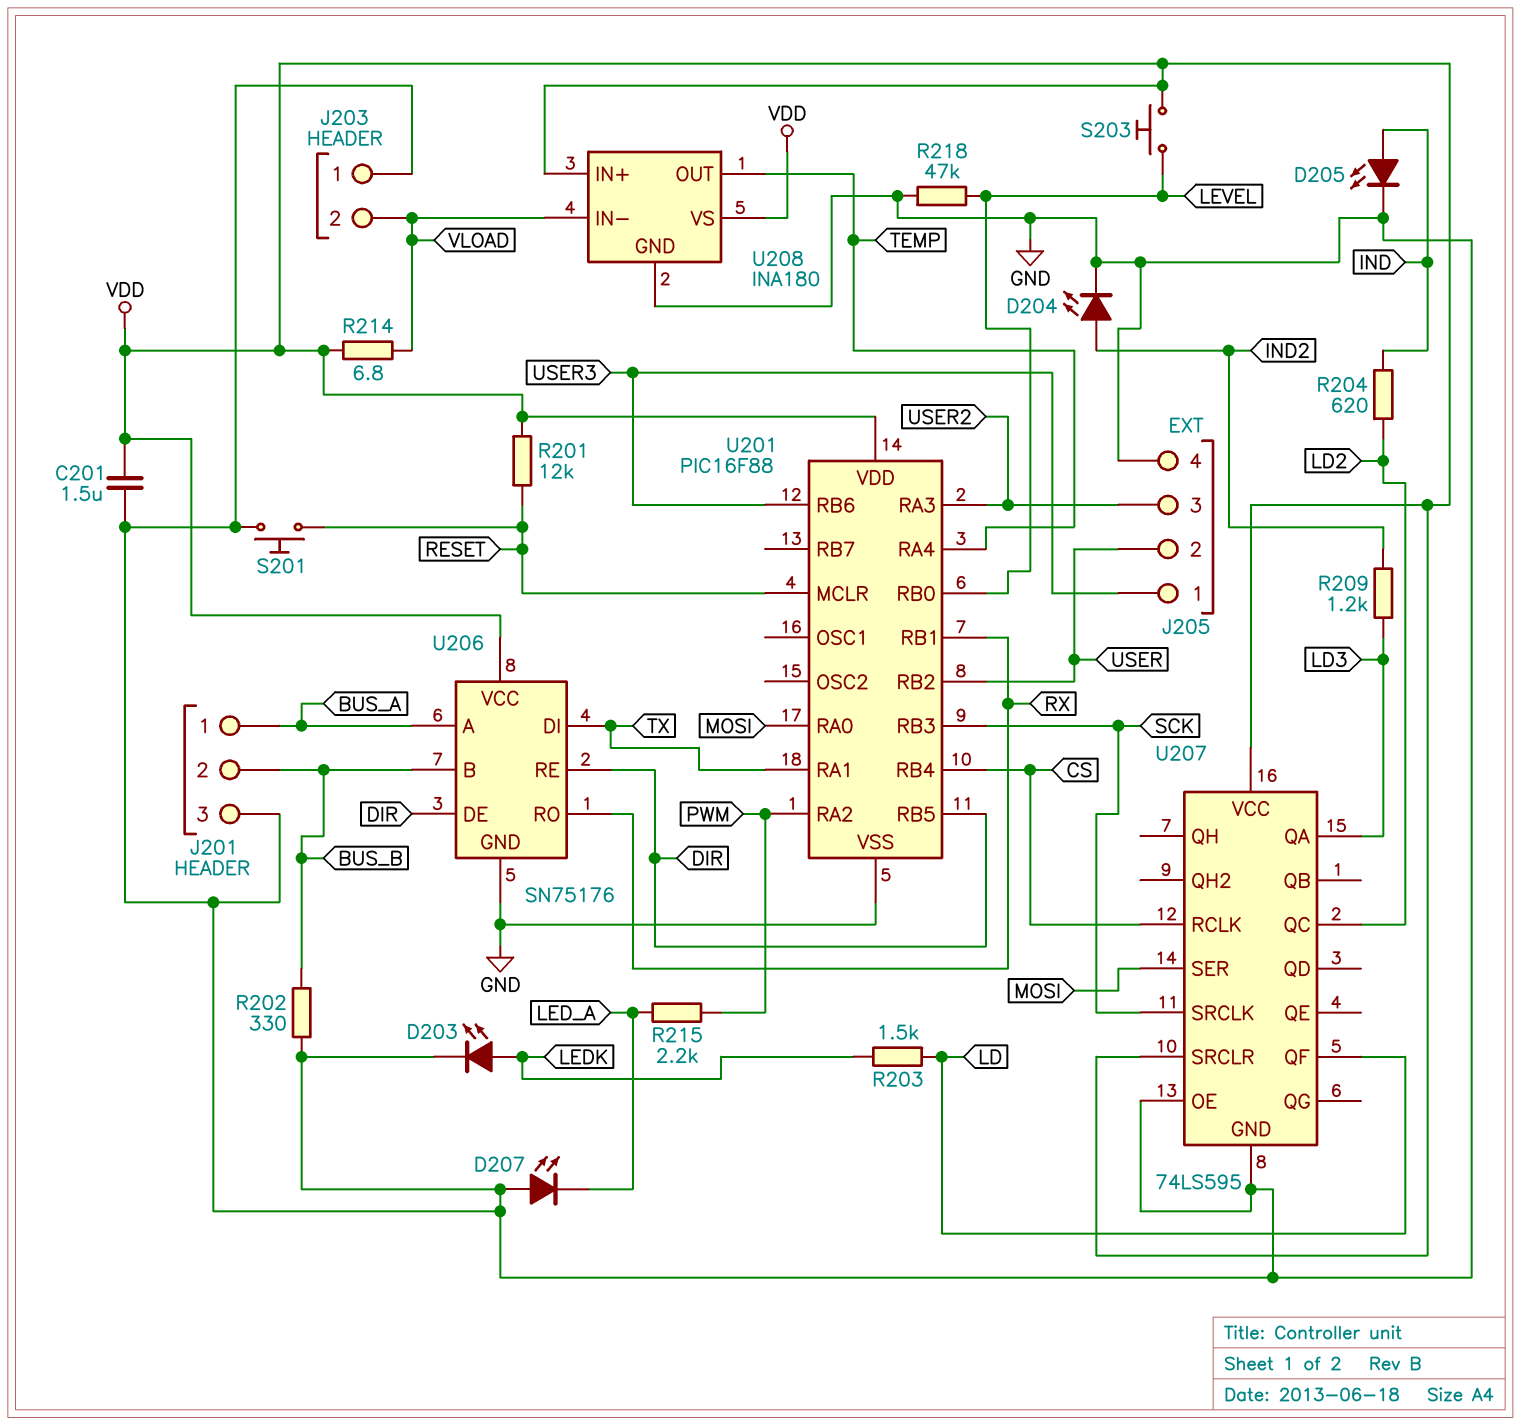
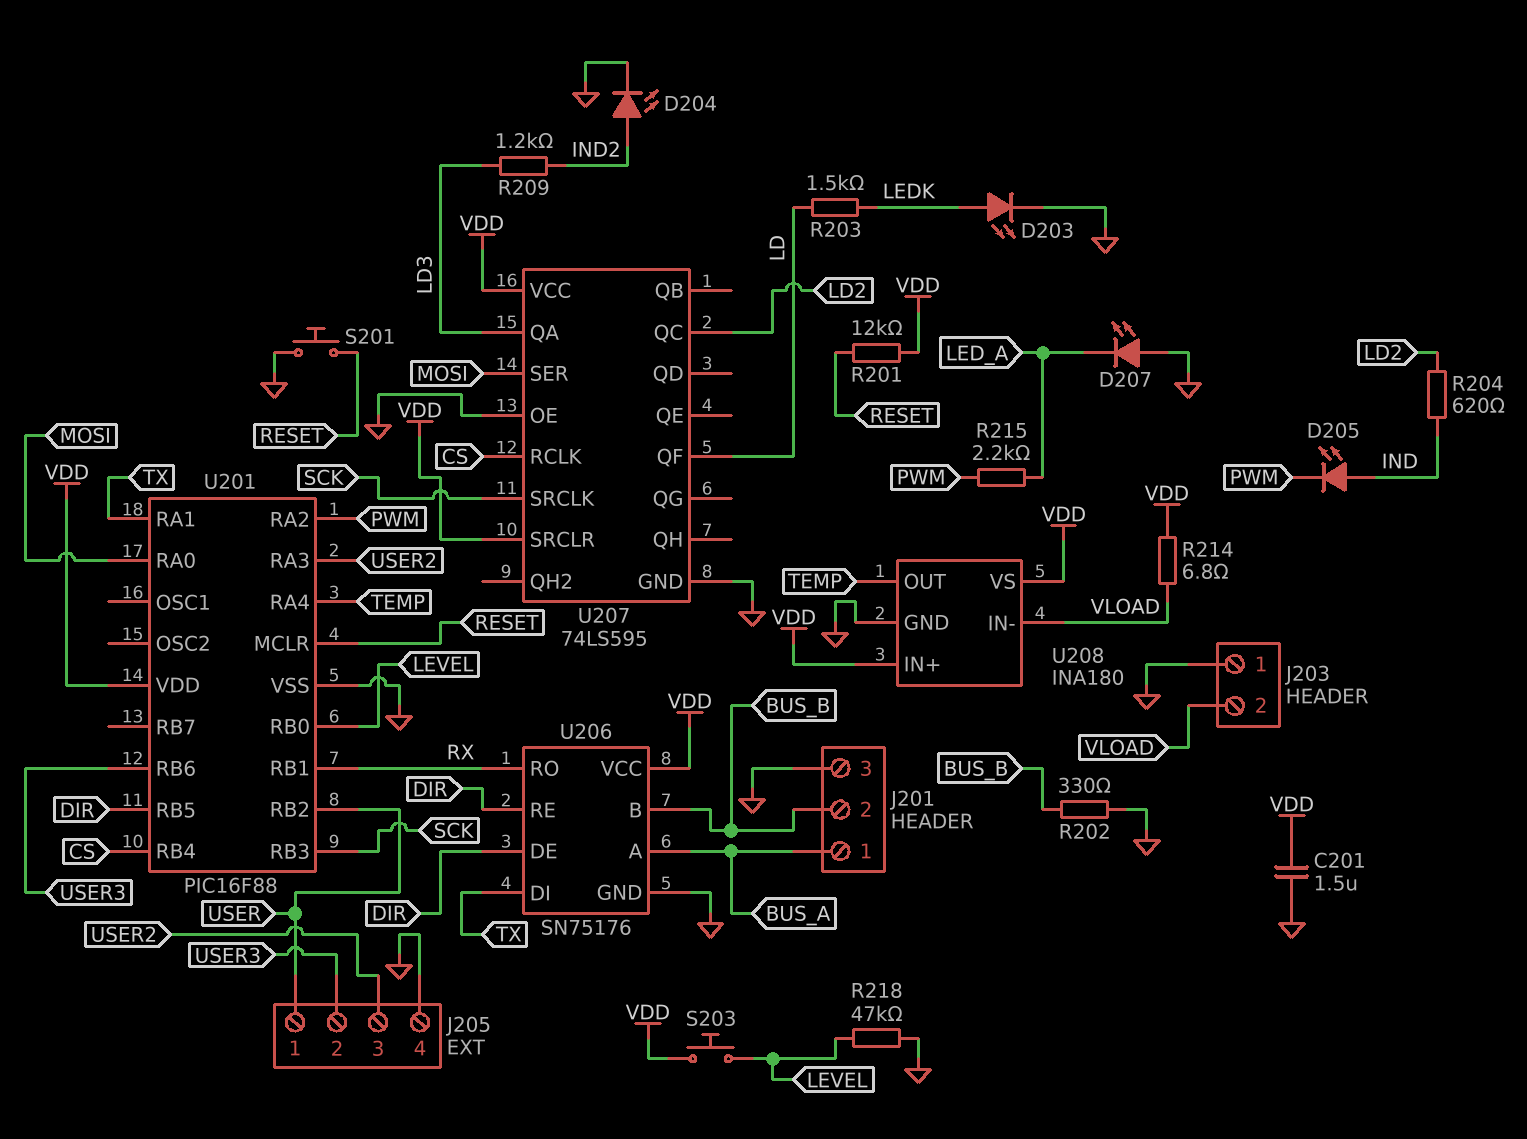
D205: LED (A IND, K GND) -> LED (A IND, K PWM)
J205 pin 1: USER3 -> USER
J205 pin 2: USER -> USER3

